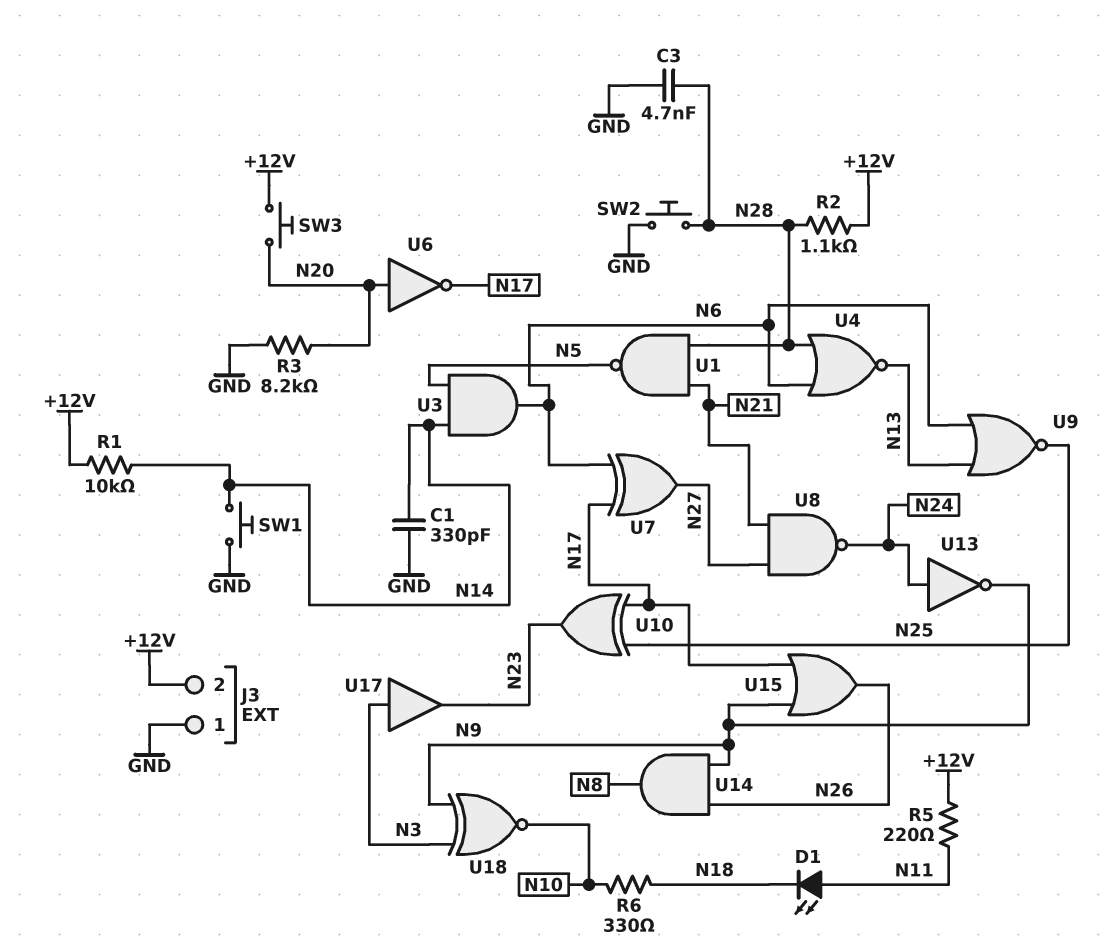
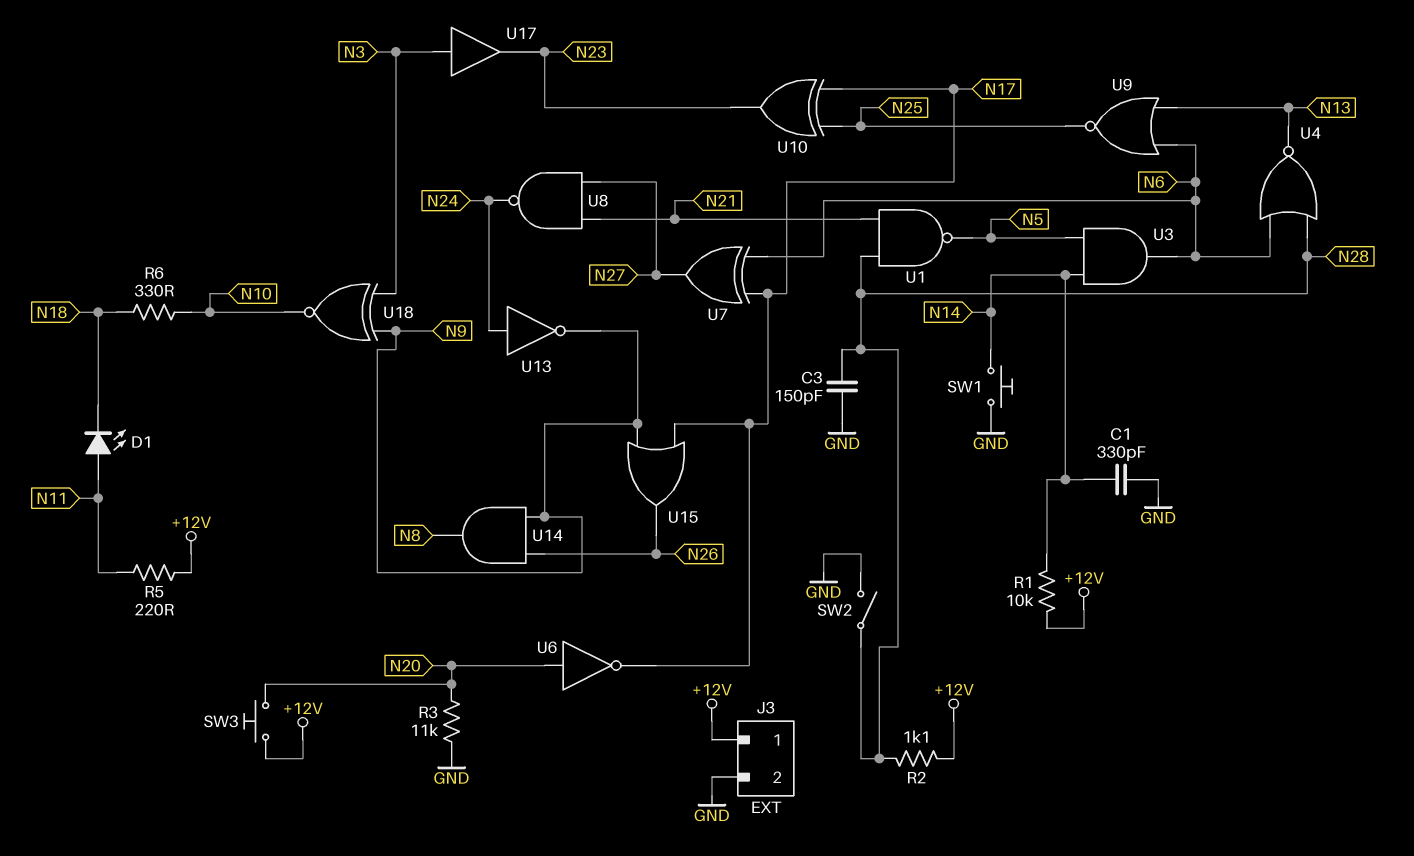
C3: 4.7nF (GND, N28) -> 150pF (GND, N28)
J3 pin 1: GND -> +12V
J3 pin 2: +12V -> GND
R3: 8.2k (GND, N20) -> 11k (GND, N20)
SW2: button (GND, N28) -> switch (GND, N28)

